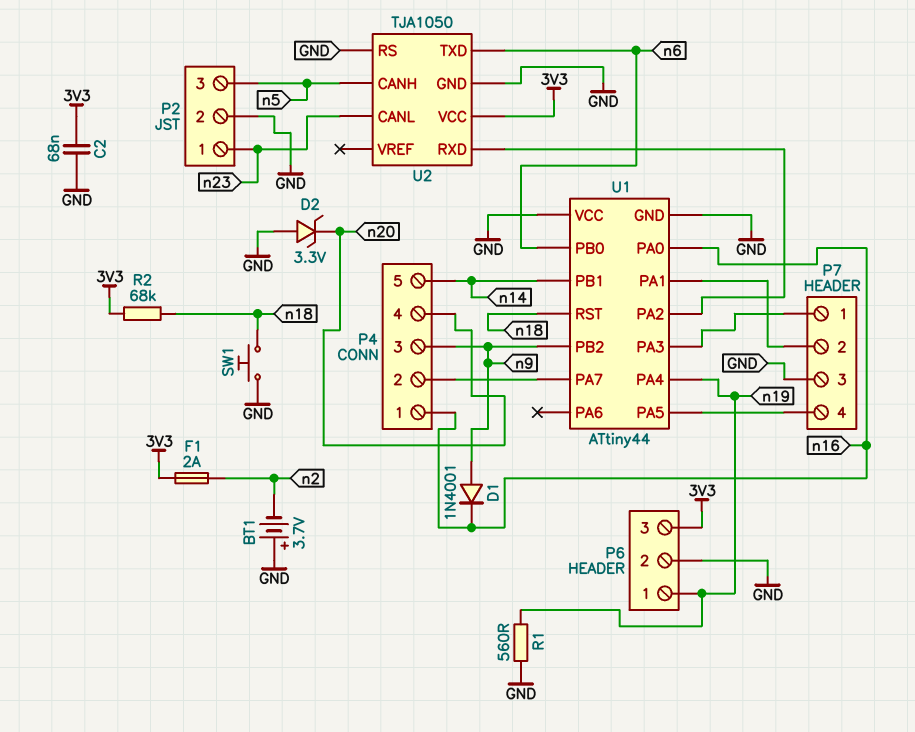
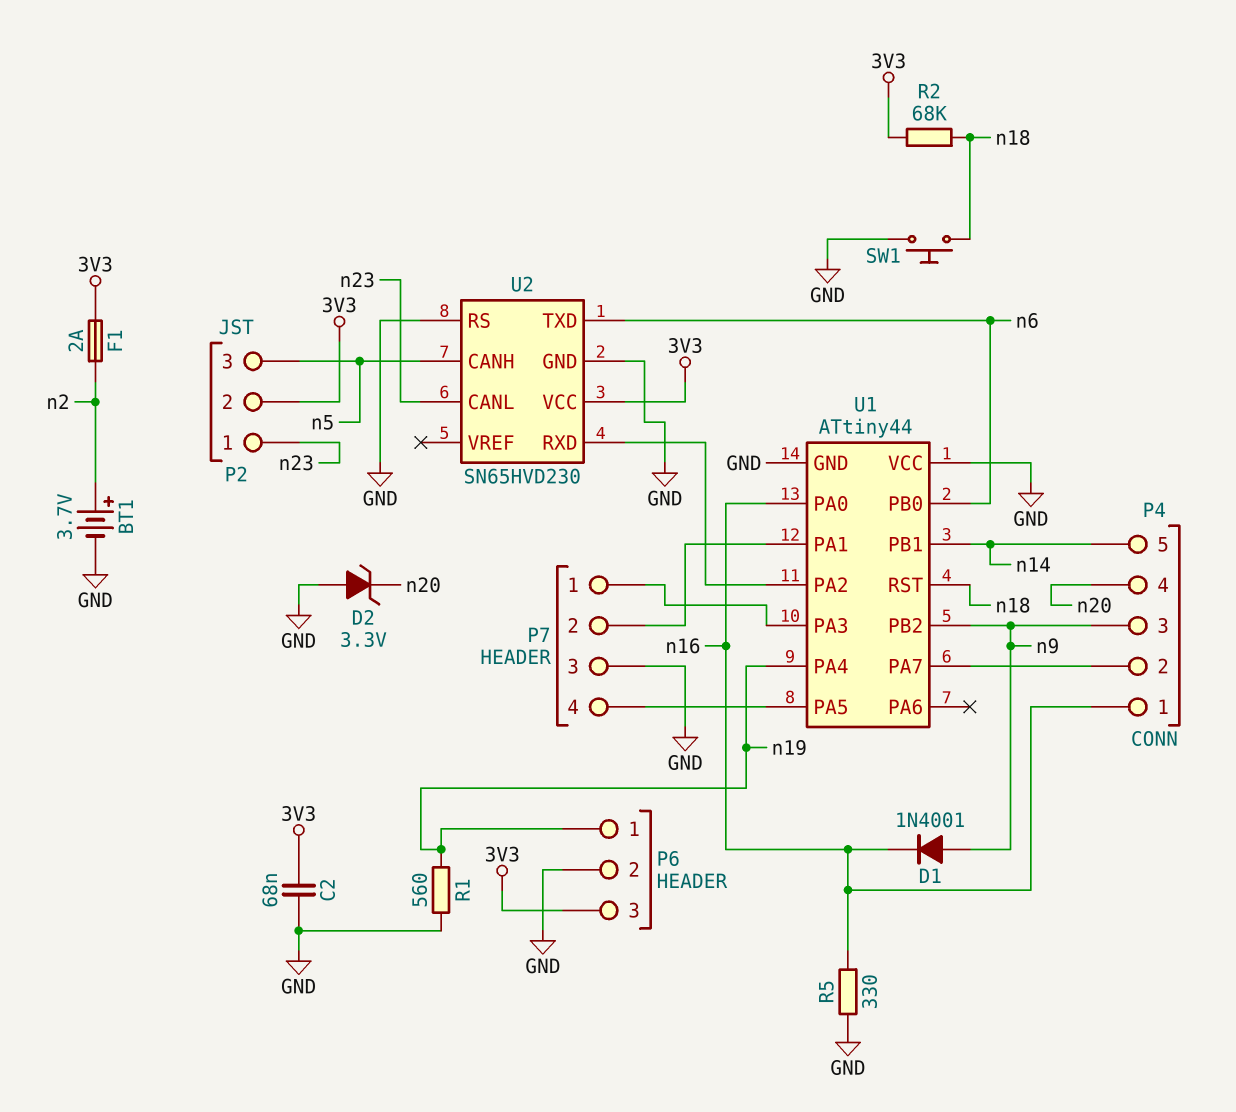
BT1: 3.7V (plus GND, minus n2) -> 3.7V (plus n2, minus GND)
P2 pin 2: GND -> 3V3
R5: none -> 330 (GND, n16)
U2: TJA1050 -> SN65HVD230

